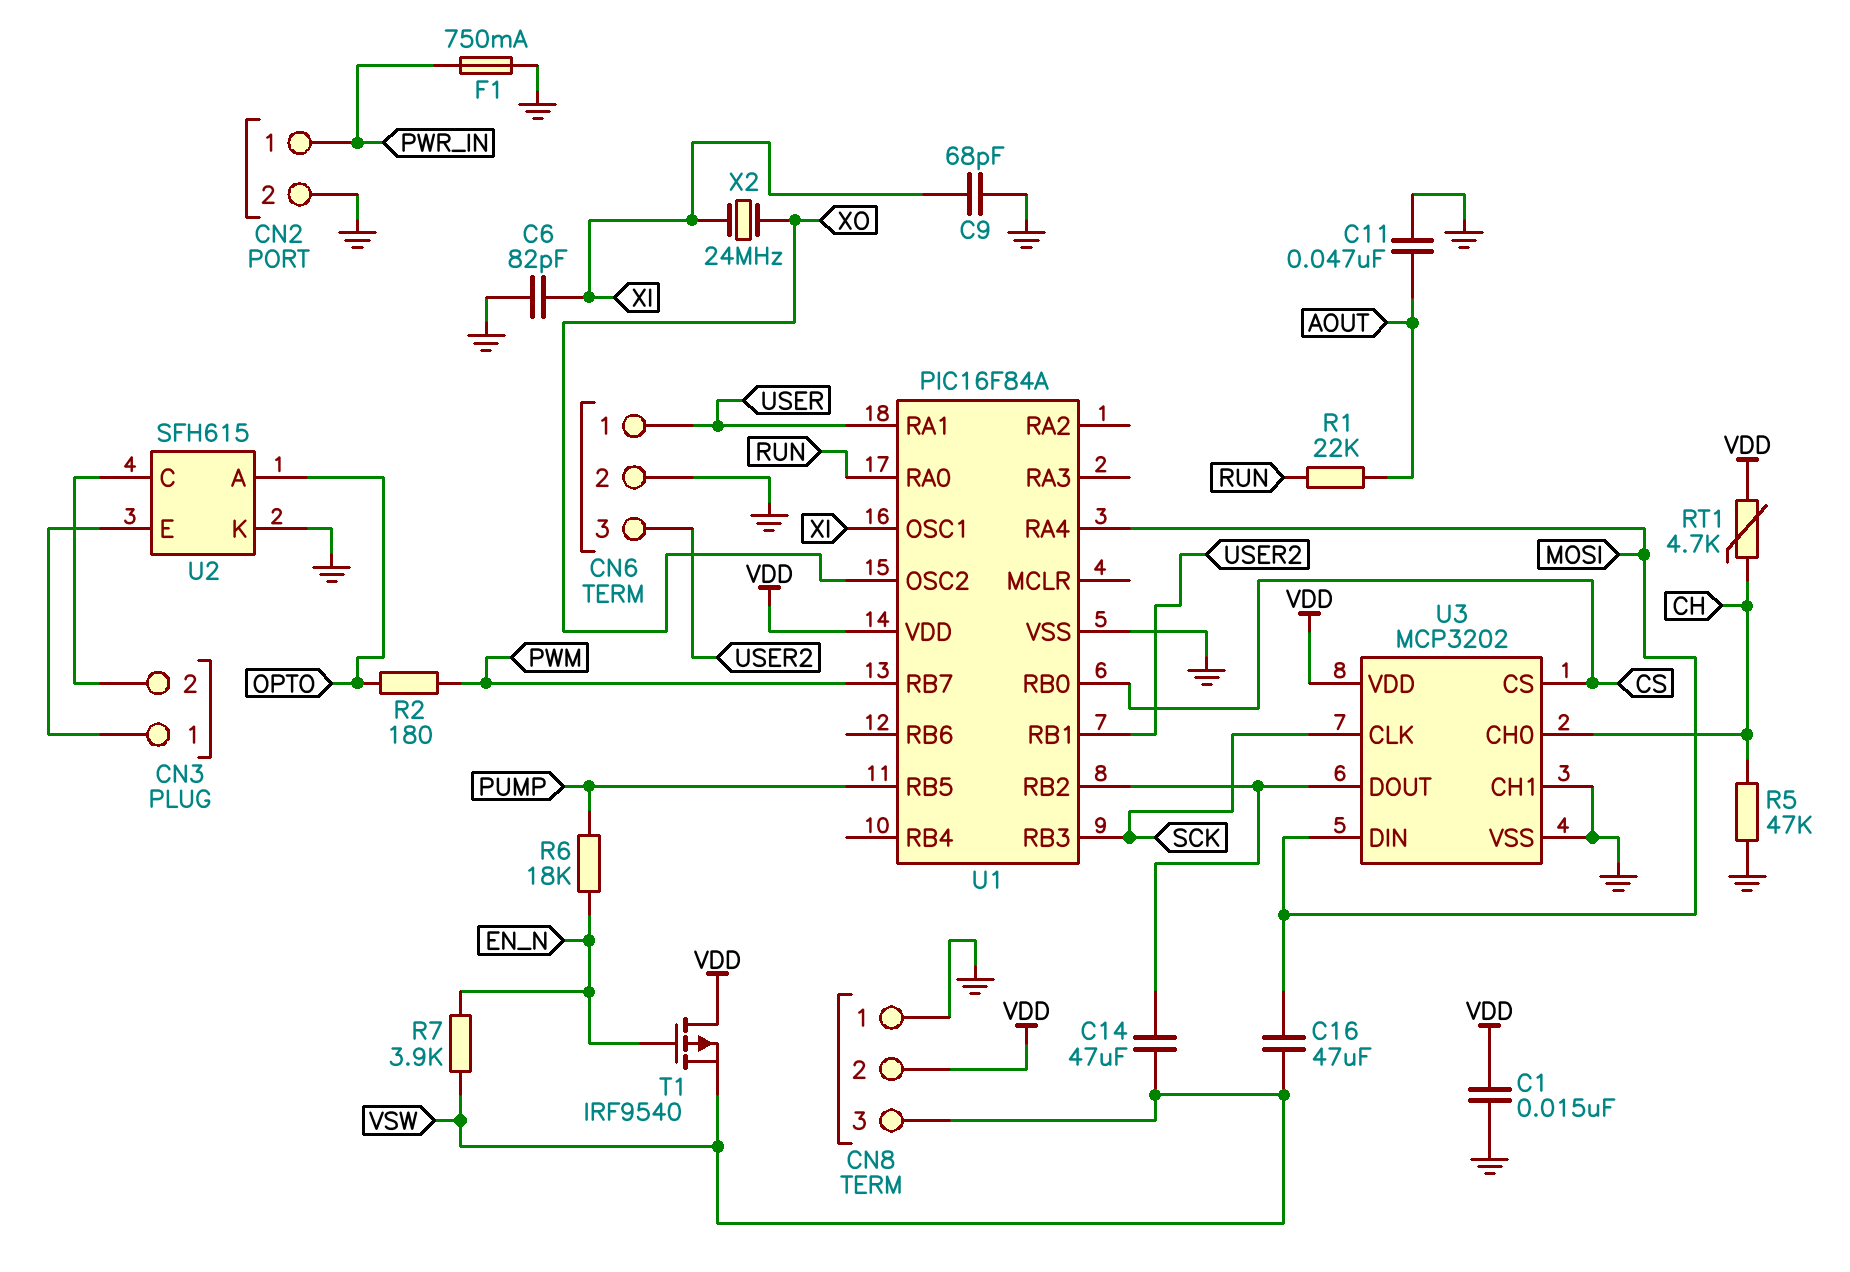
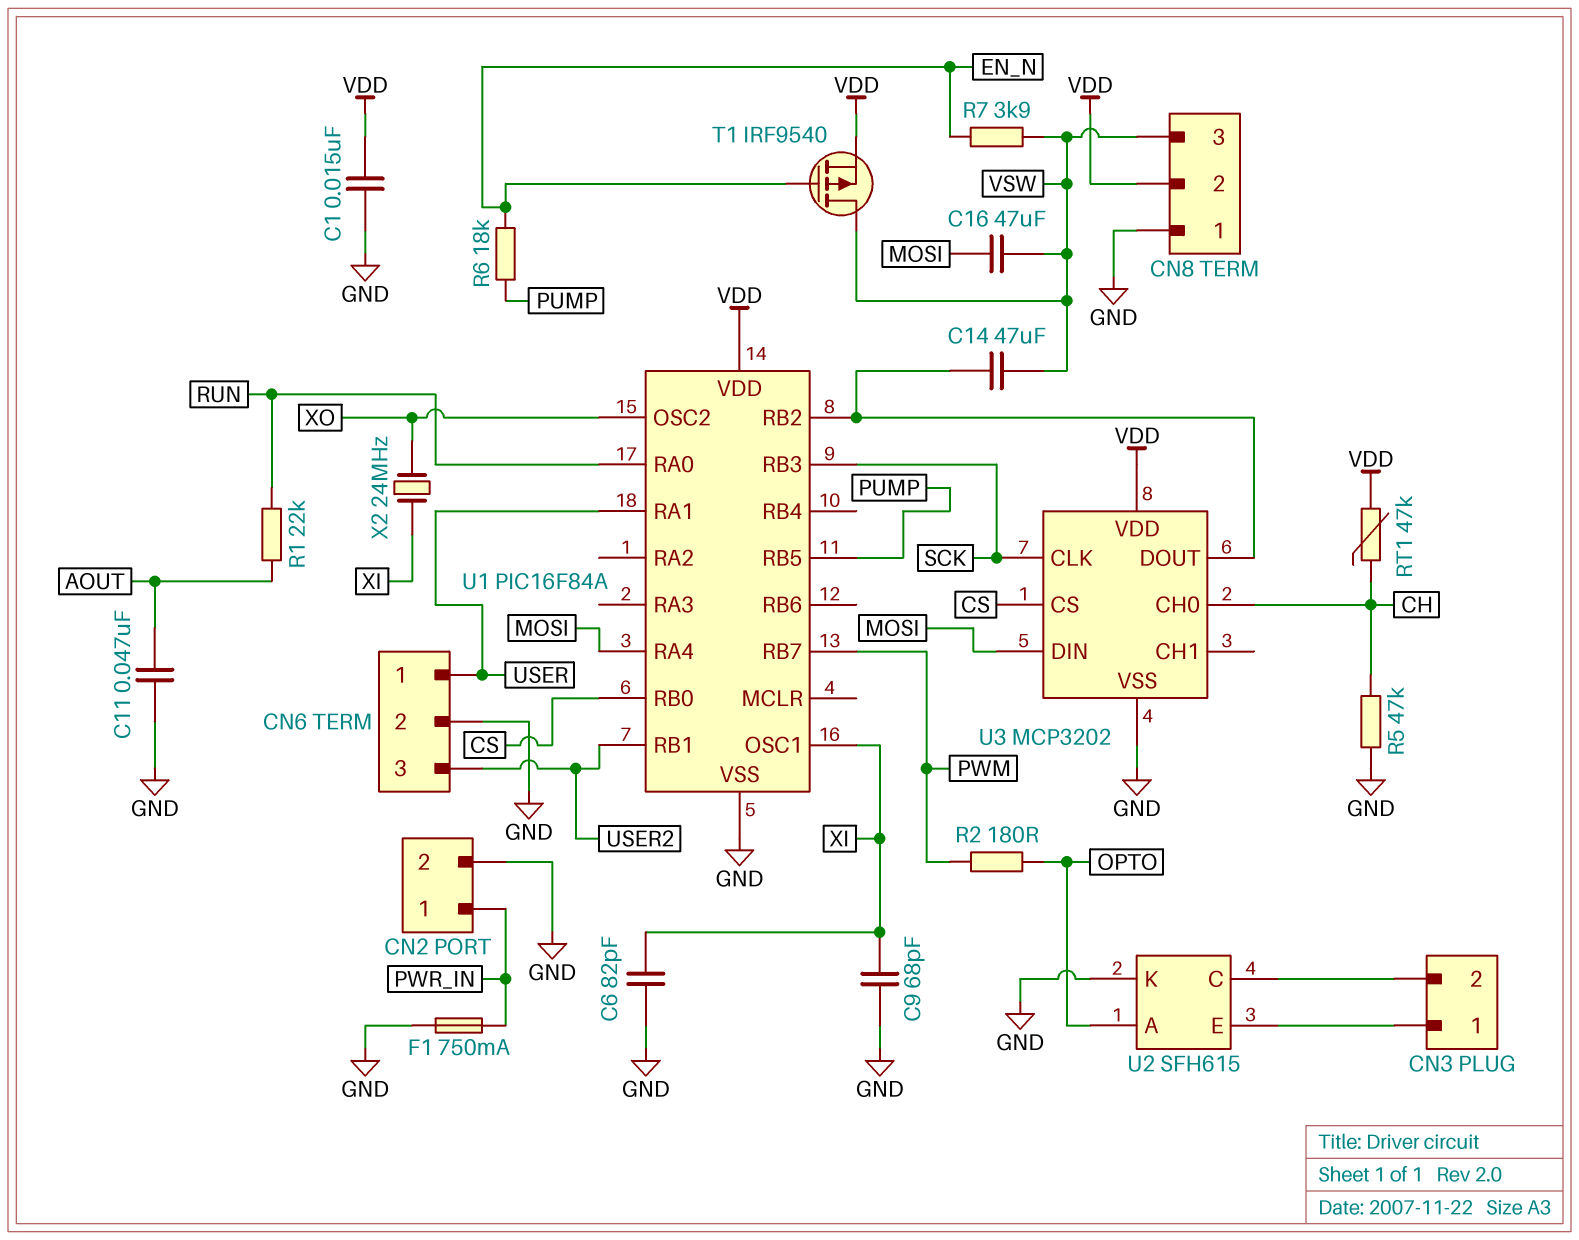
RT1: 4.7k (CH, VDD) -> 47k (CH, VDD)
T1: PMOS IRF9540 (G EN_N, D VDD, S VSW) -> PMOS IRF9540 (G EN_N, D VSW, S VDD)
U3 pin CH1: GND -> none

